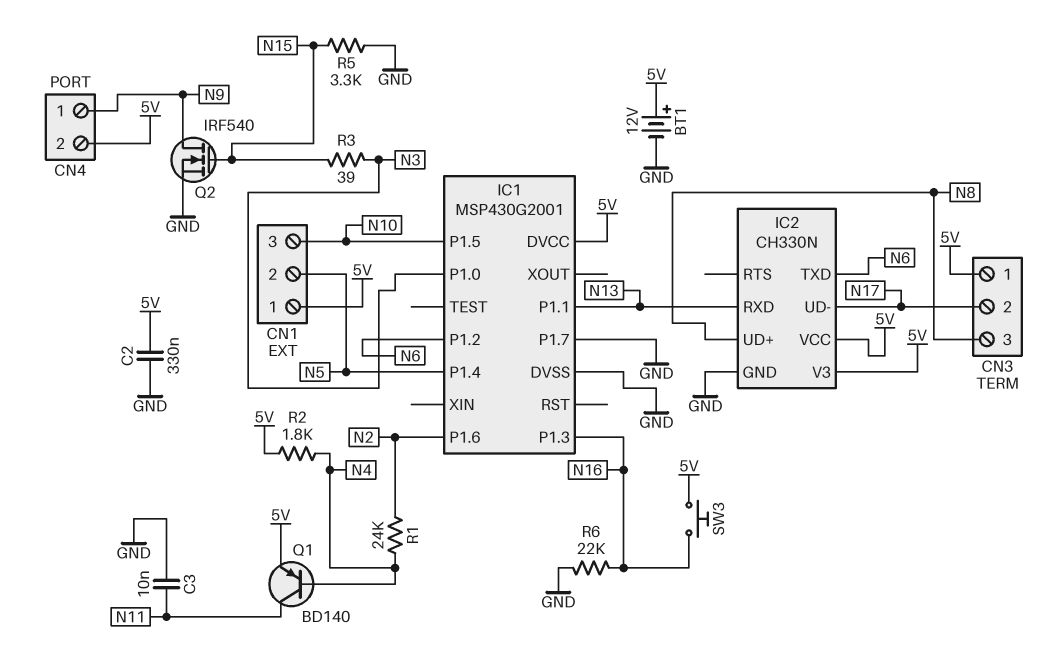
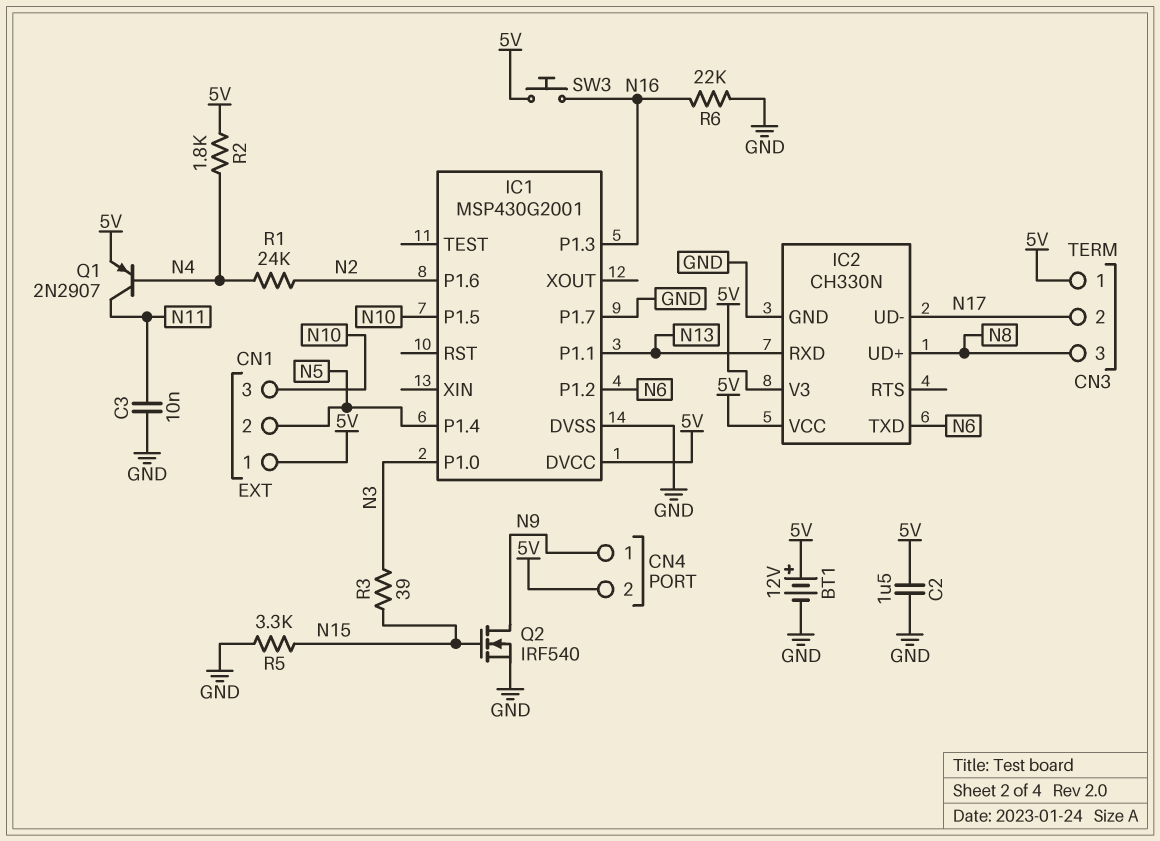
C2: 330nF (5V, GND) -> 1.5uF (5V, GND)
Q1: PNP BD140 (B N4, C N11, E 5V) -> PNP 2N2907 (B N4, C N11, E 5V)

